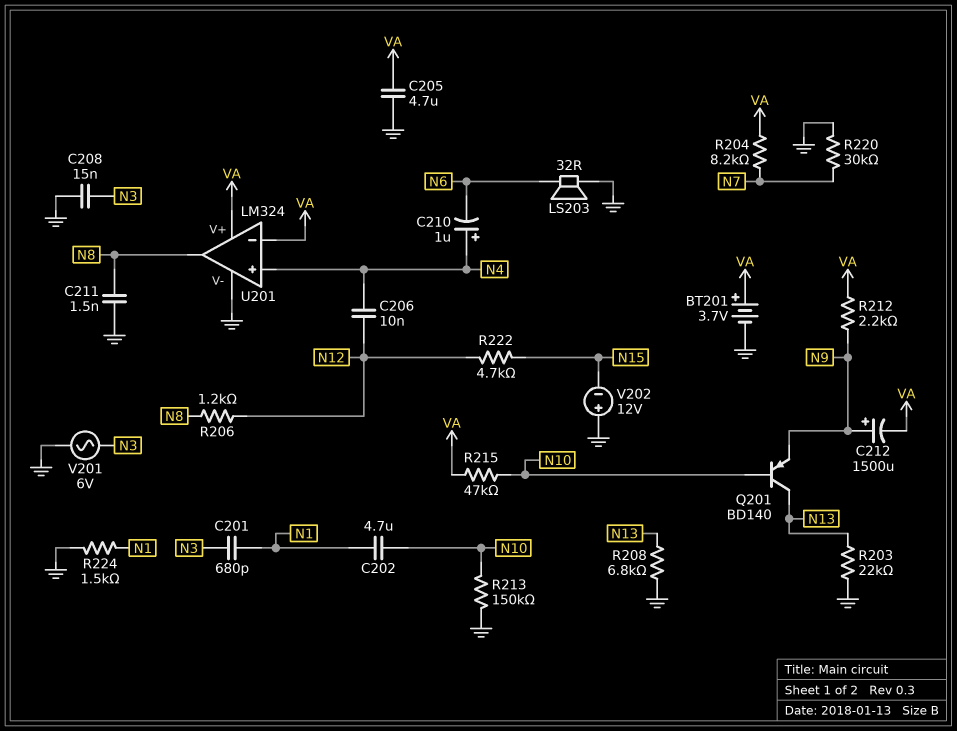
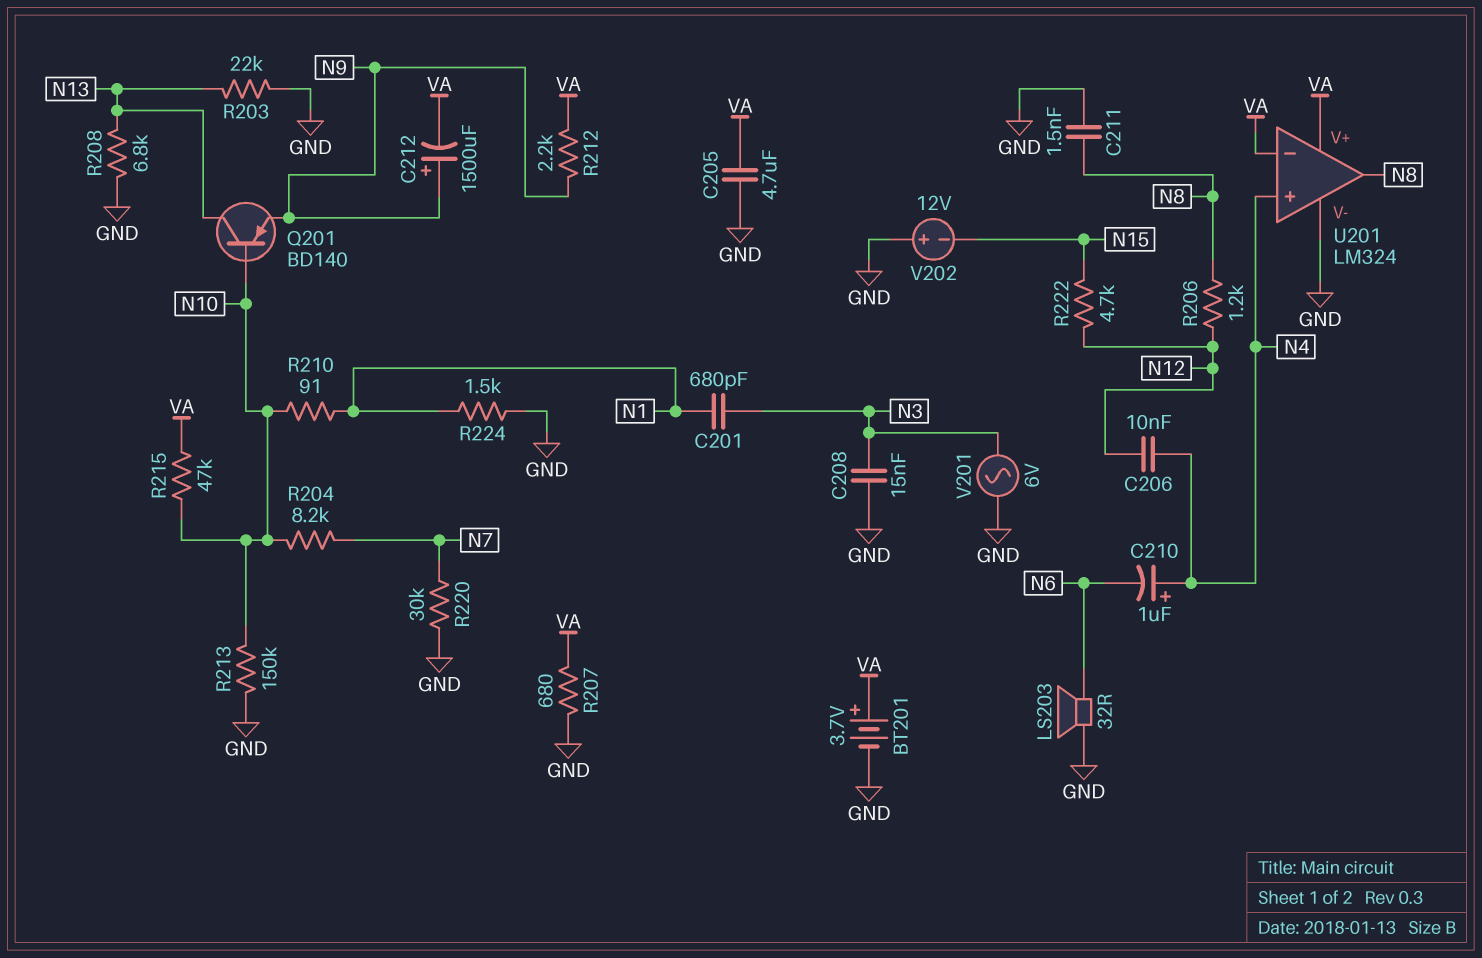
C202: 4.7uF (N1, N10) -> none
R204: 8.2k (N7, VA) -> 8.2k (N7, N10)
R207: none -> 680 (GND, VA)
R210: none -> 91 (N1, N10)

